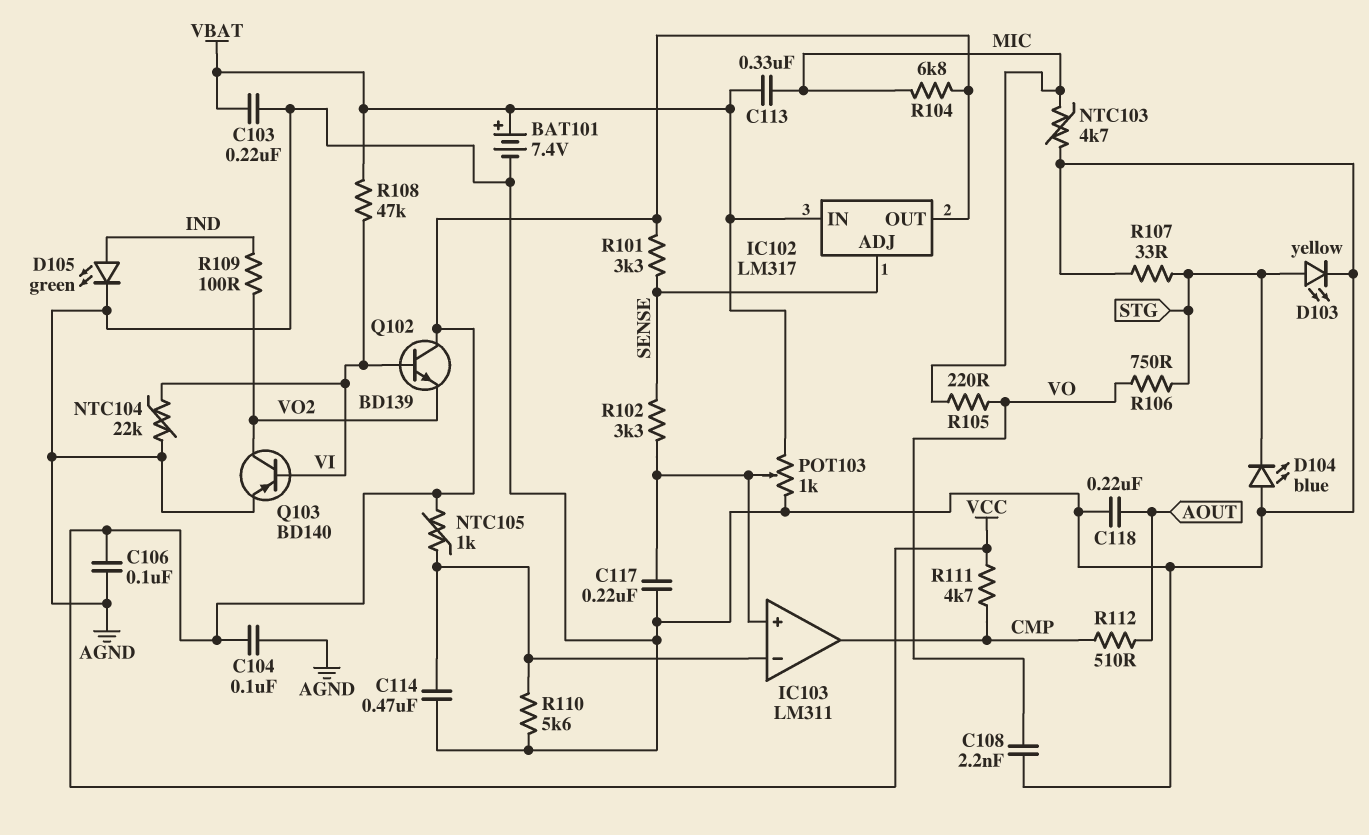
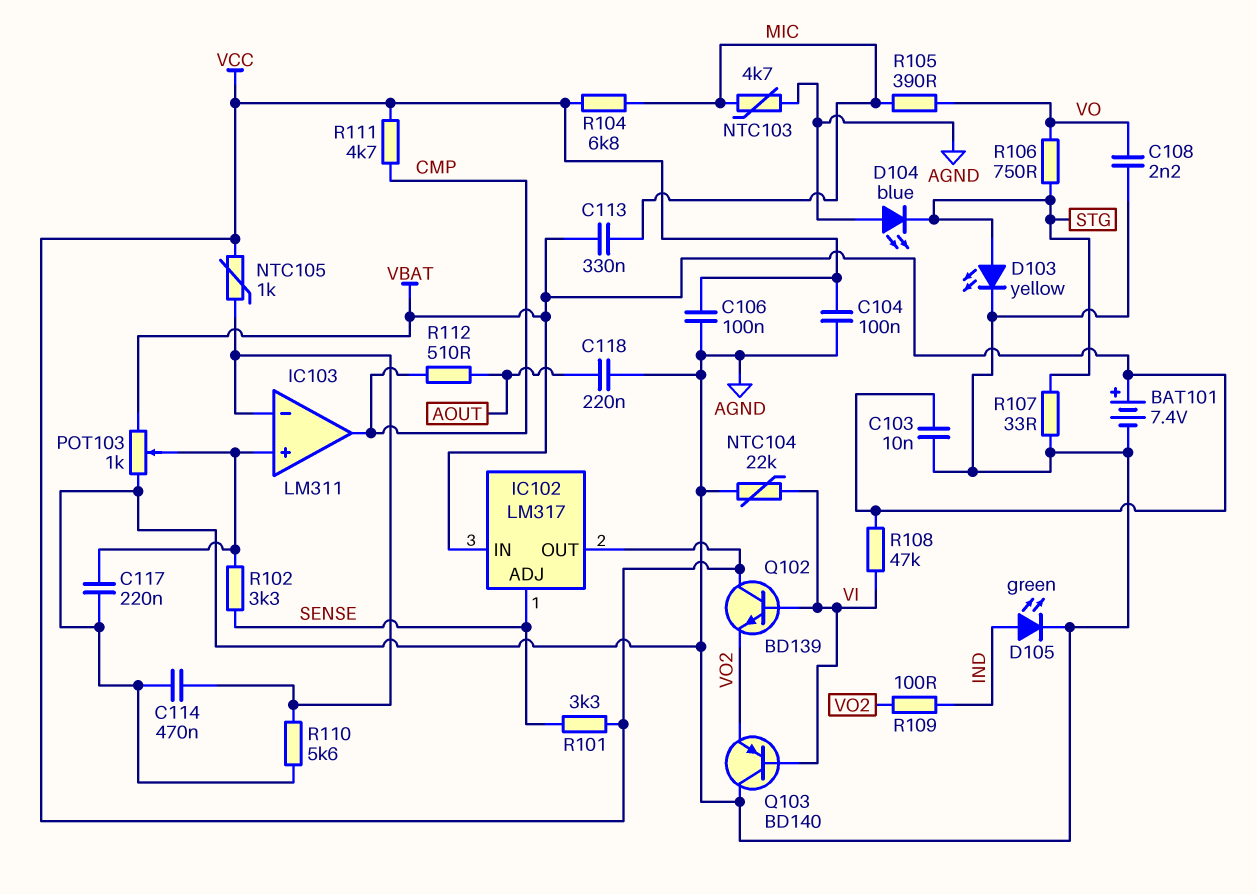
C103: 220nF (AGND, VBAT) -> 10nF (AGND, VBAT)
Q103: PNP BD140 (B VI, C VO2, E AGND) -> PNP BD140 (B VI, C AGND, E VO2)
R105: 220 (MIC, VO) -> 390 (MIC, VO)

